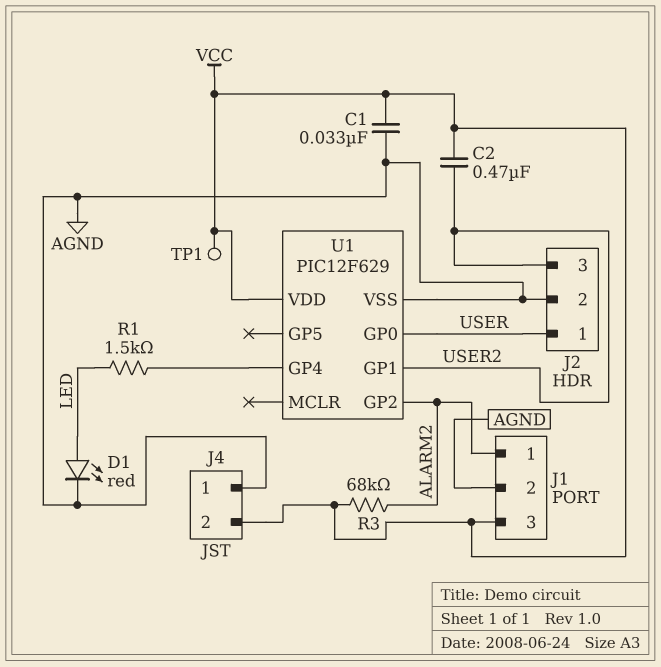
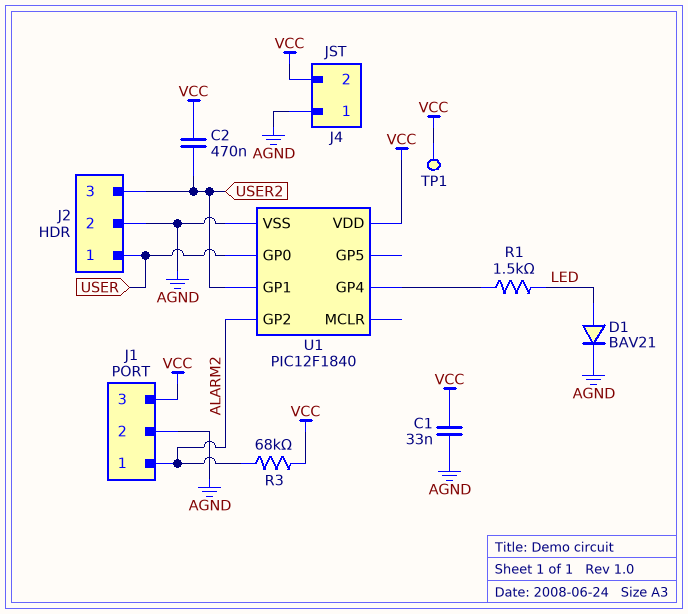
D1: LED red (A LED, K AGND) -> diode BAV21 (A LED, K AGND)
U1: PIC12F629 -> PIC12F1840

